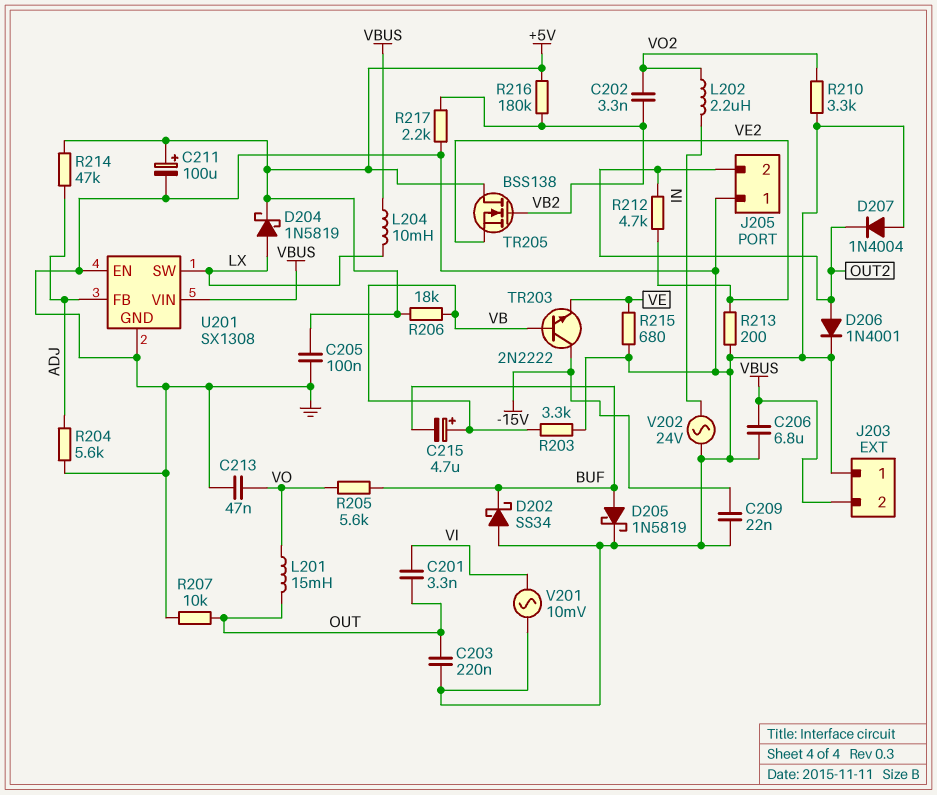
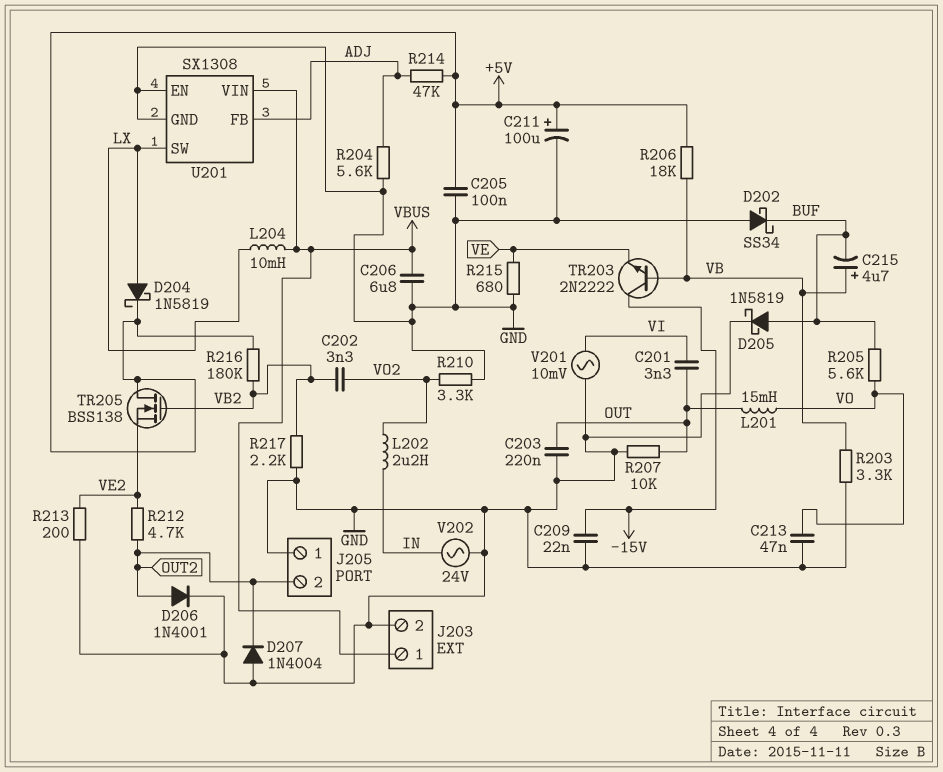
J203 pin 1: GND -> VBUS
J203 pin 2: VBUS -> GND

